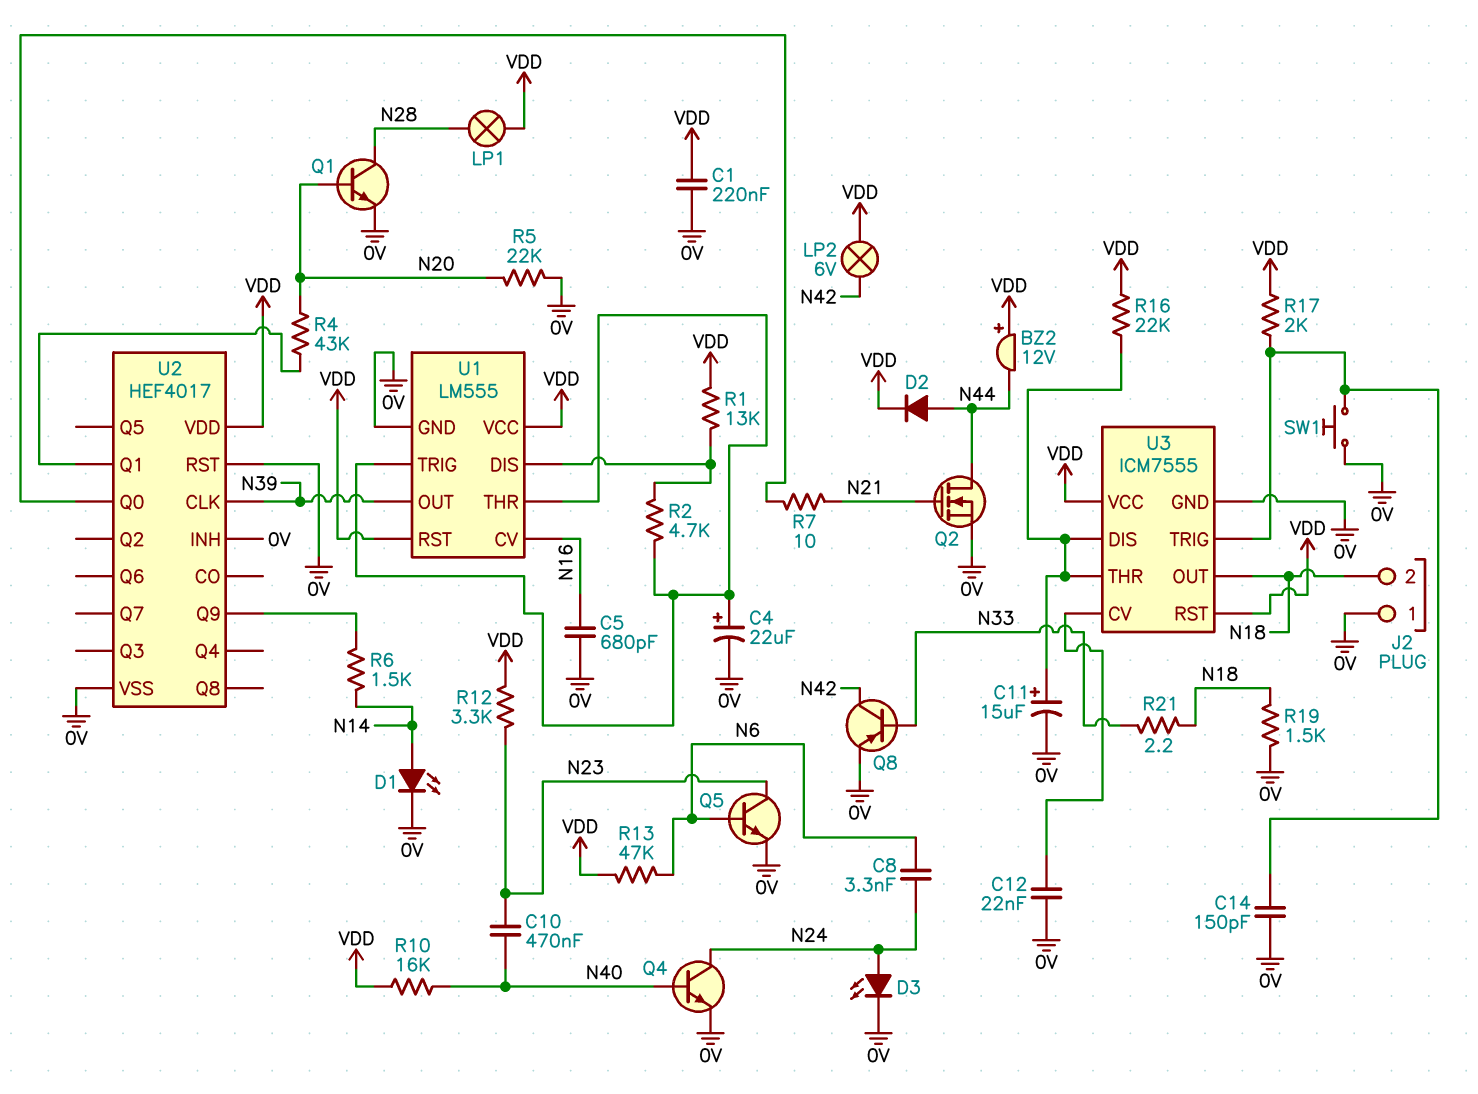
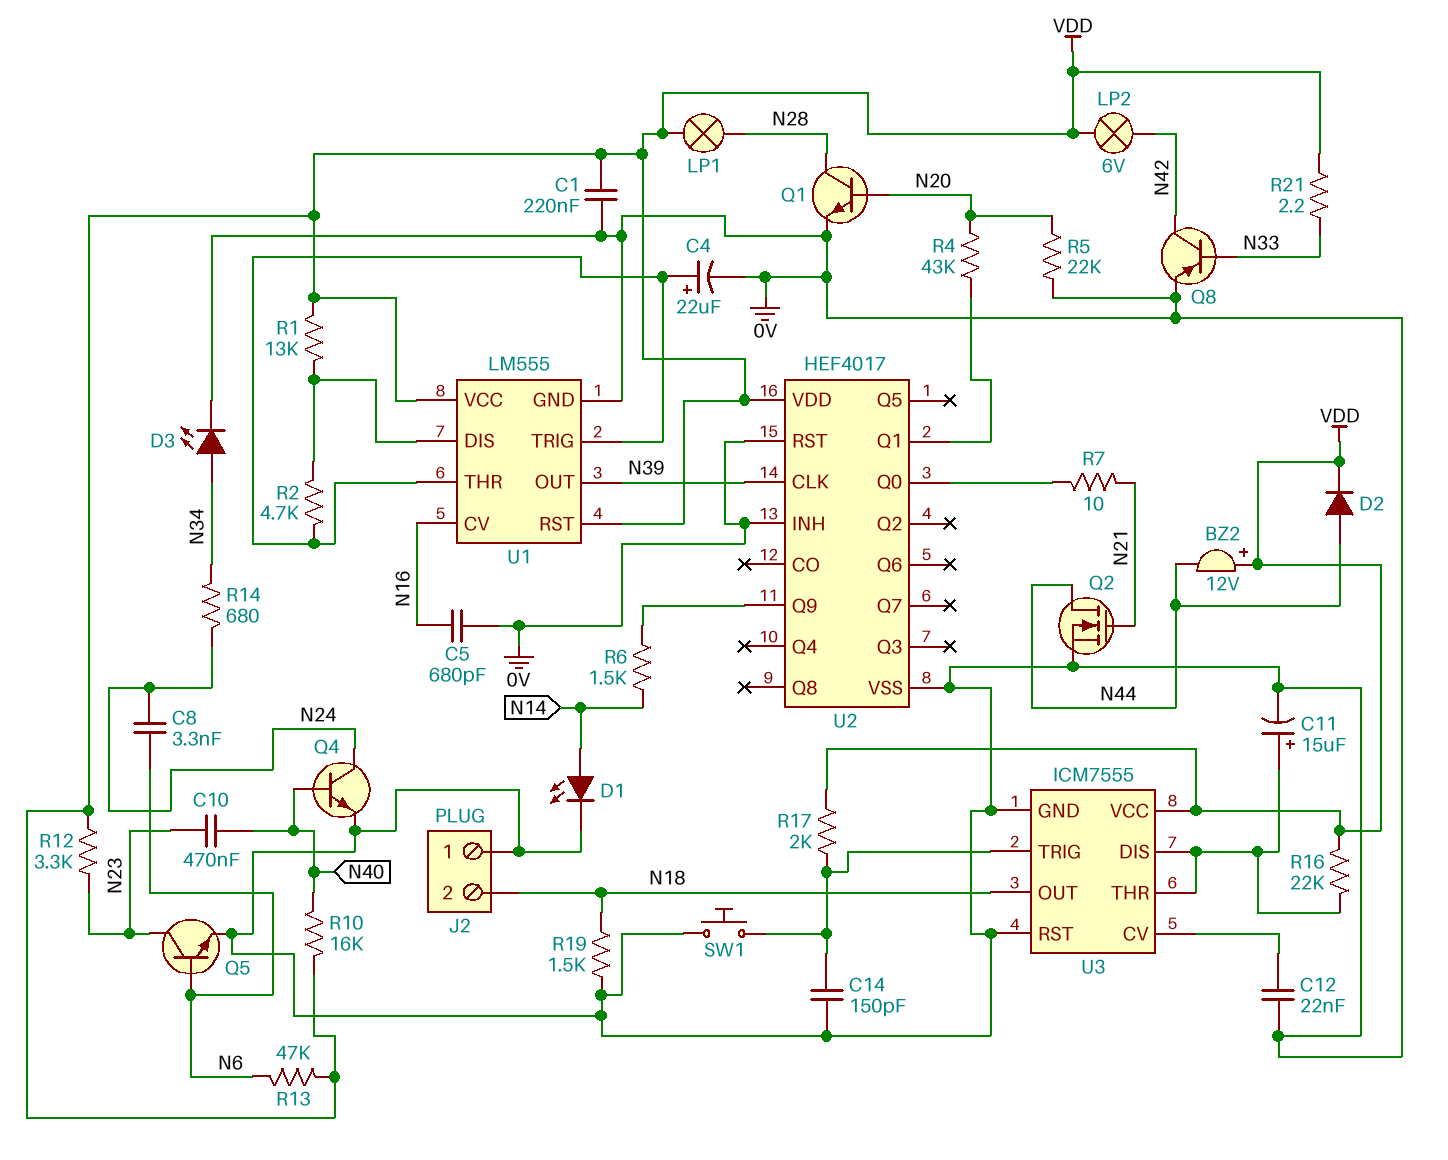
D3: LED (A N24, K 0V) -> LED (A N34, K 0V)
R14: none -> 680 (N24, N34)
R21: 2.2 (N18, N33) -> 2.2 (N33, VDD)
U3 pin RST: VDD -> 0V

